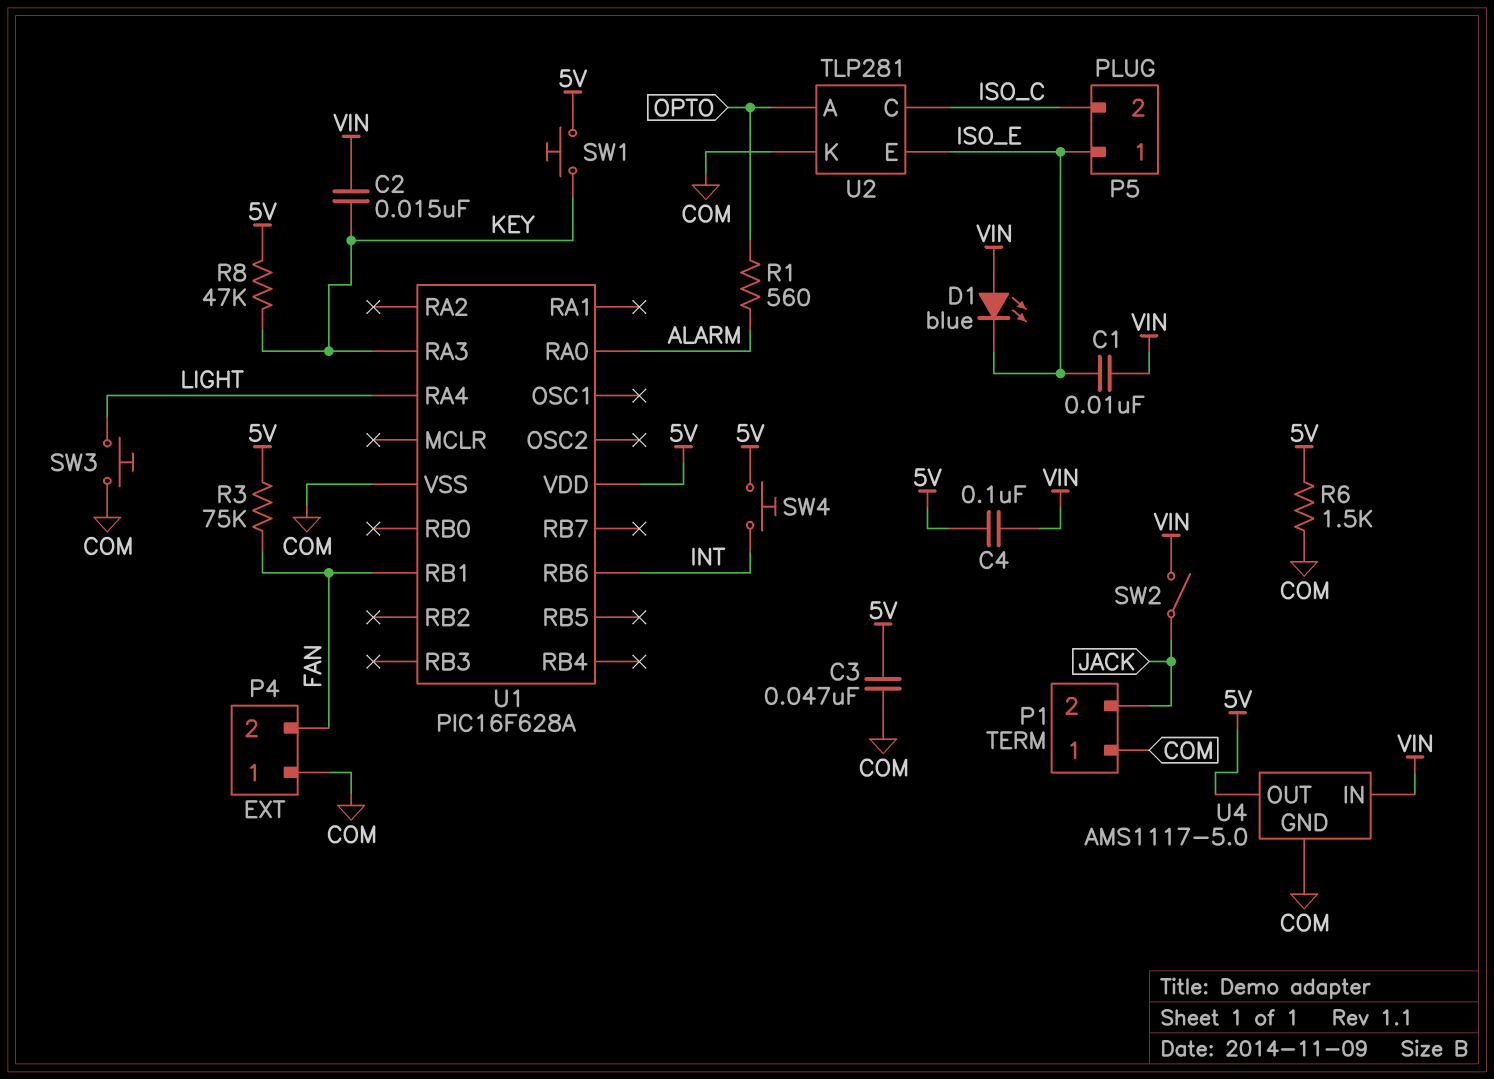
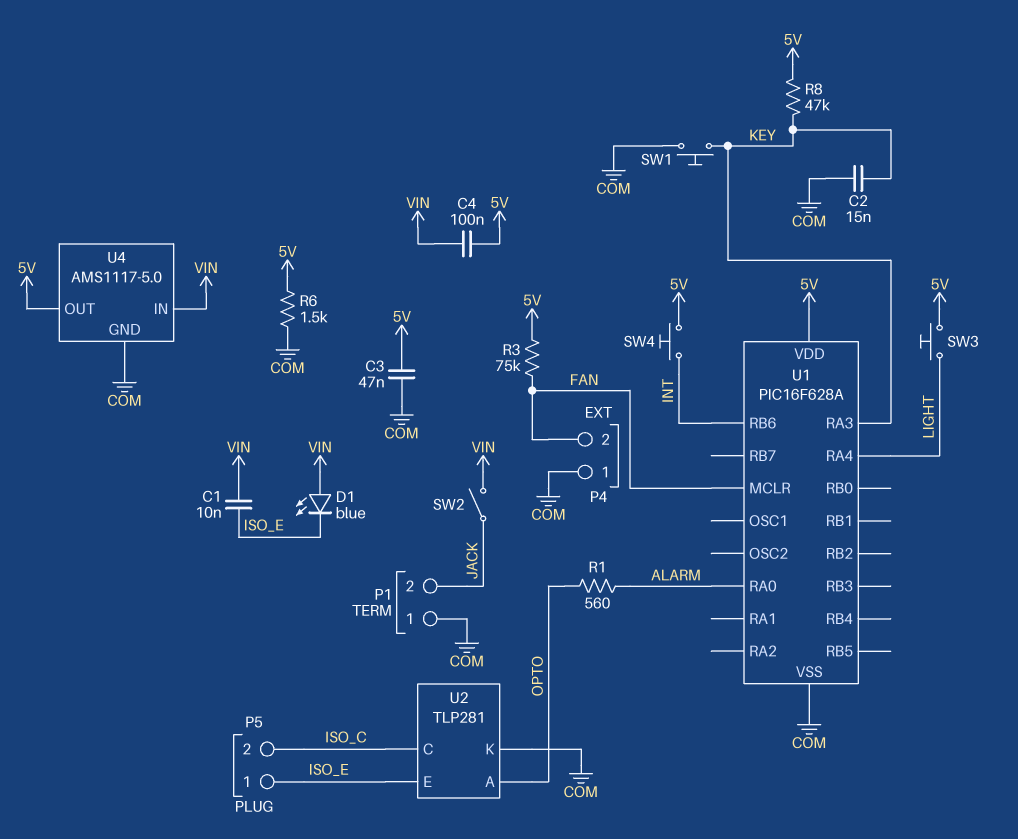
C2: 15nF (KEY, VIN) -> 15nF (COM, KEY)
SW1: button (5V, KEY) -> button (COM, KEY)
SW3: button (COM, LIGHT) -> button (5V, LIGHT)
U1 pin MCLR: none -> FAN
U1 pin RB1: FAN -> none

